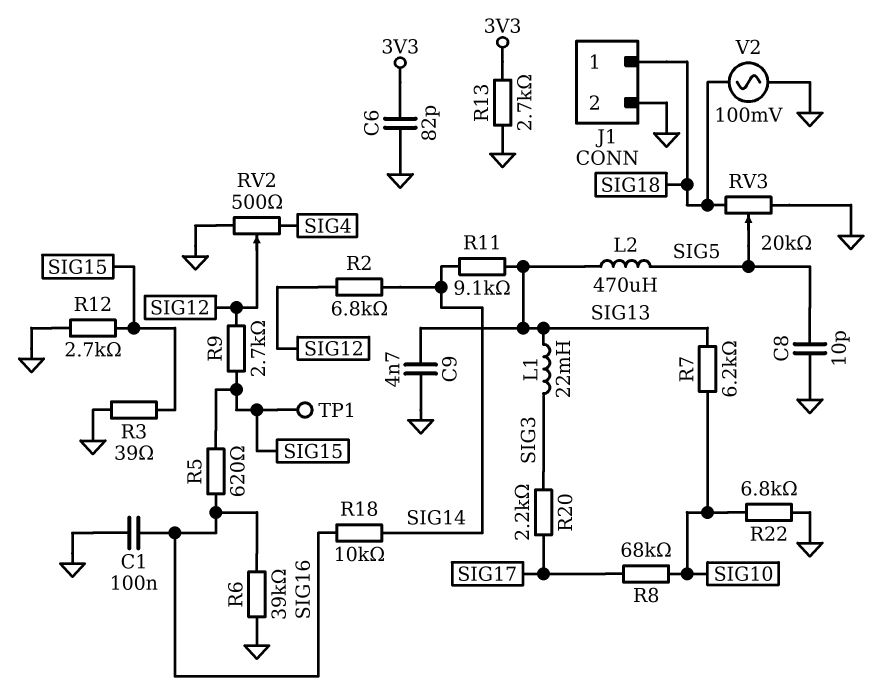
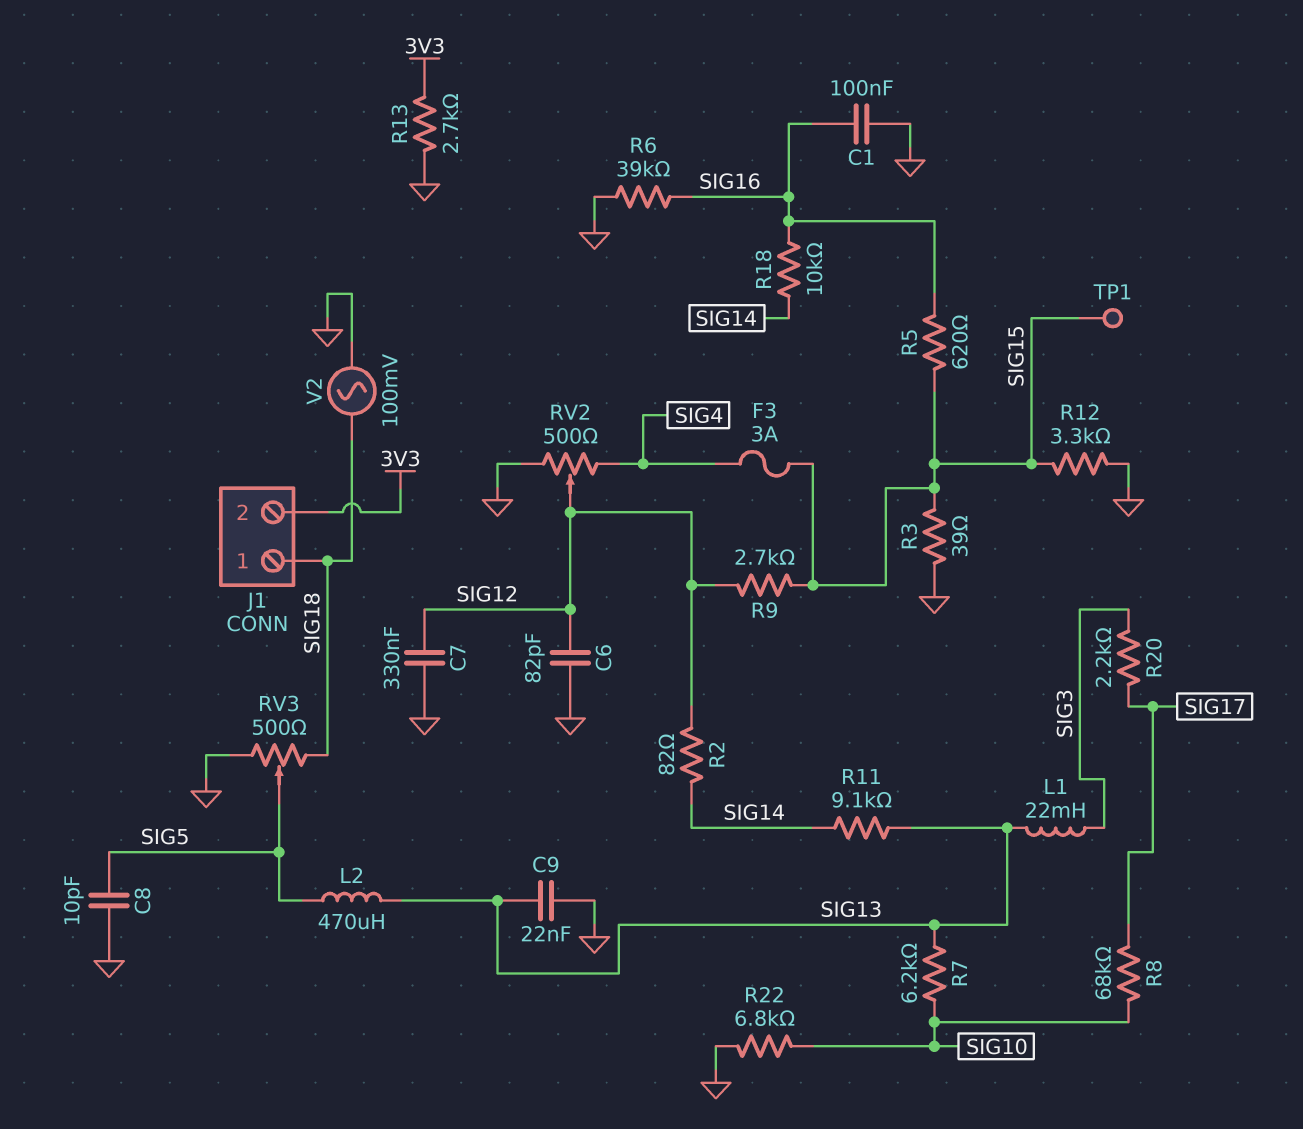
C6: 82pF (3V3, GND) -> 82pF (GND, SIG12)
C7: none -> 330nF (GND, SIG12)
C9: 4.7nF (GND, SIG13) -> 22nF (GND, SIG13)
F3: none -> 3A (SIG4, SIG15)
J1 pin 2: GND -> 3V3
R2: 6.8k (SIG12, SIG14) -> 82 (SIG12, SIG14)
R12: 2.7k (GND, SIG15) -> 3.3k (GND, SIG15)
RV3: 20k (GND, SIG18, wiper SIG5) -> 500 (GND, SIG18, wiper SIG5)

